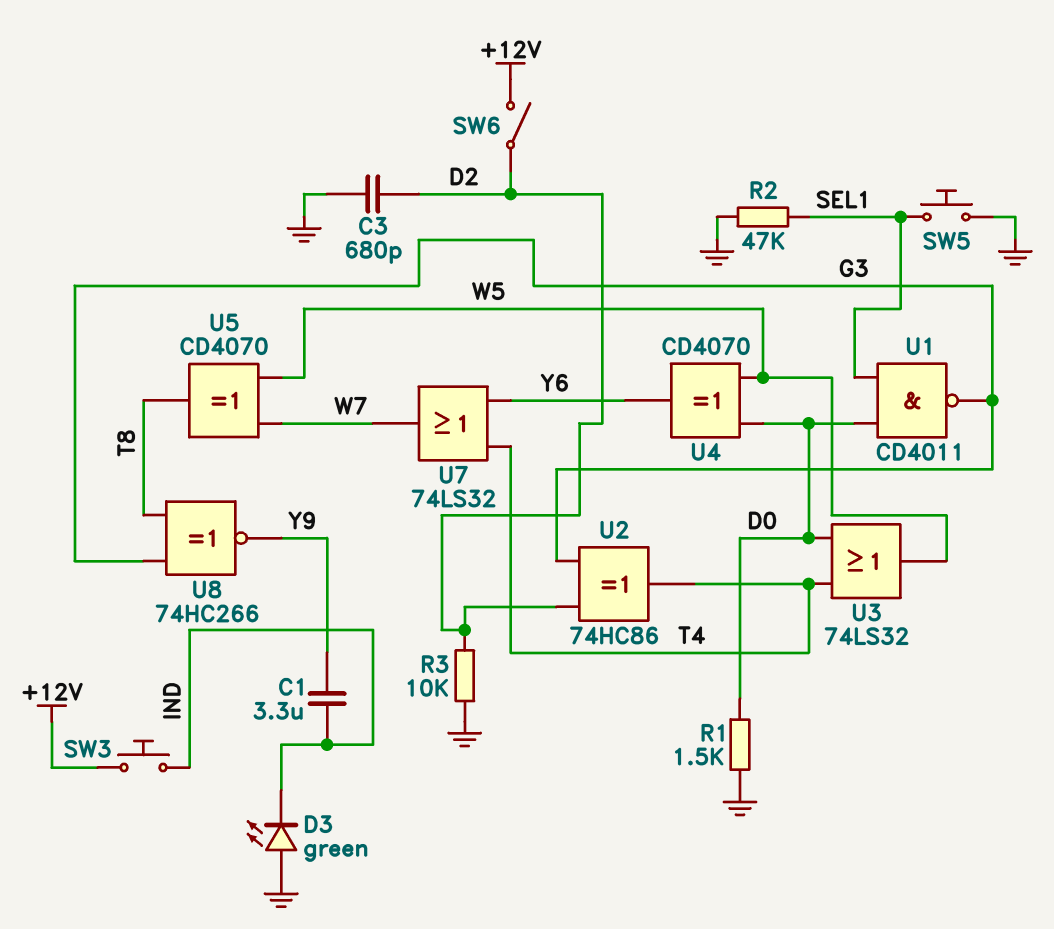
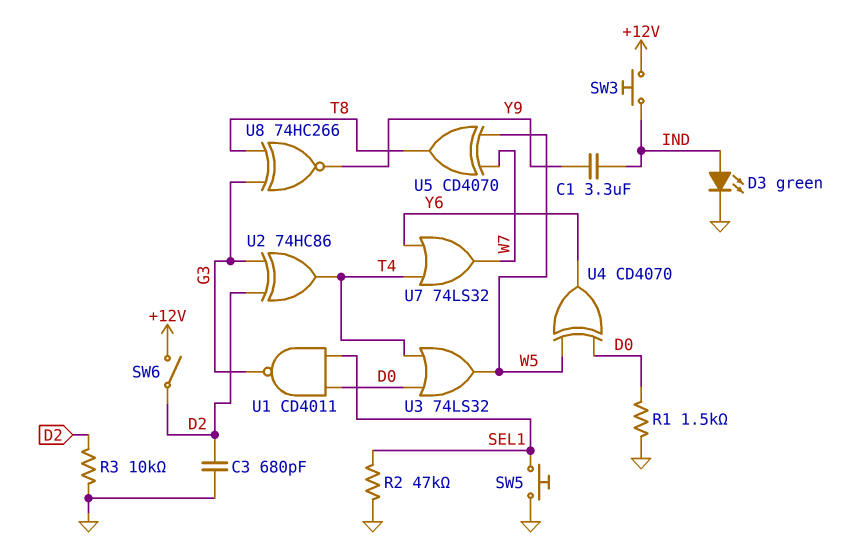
D3: LED green (A GND, K IND) -> LED green (A IND, K GND)

